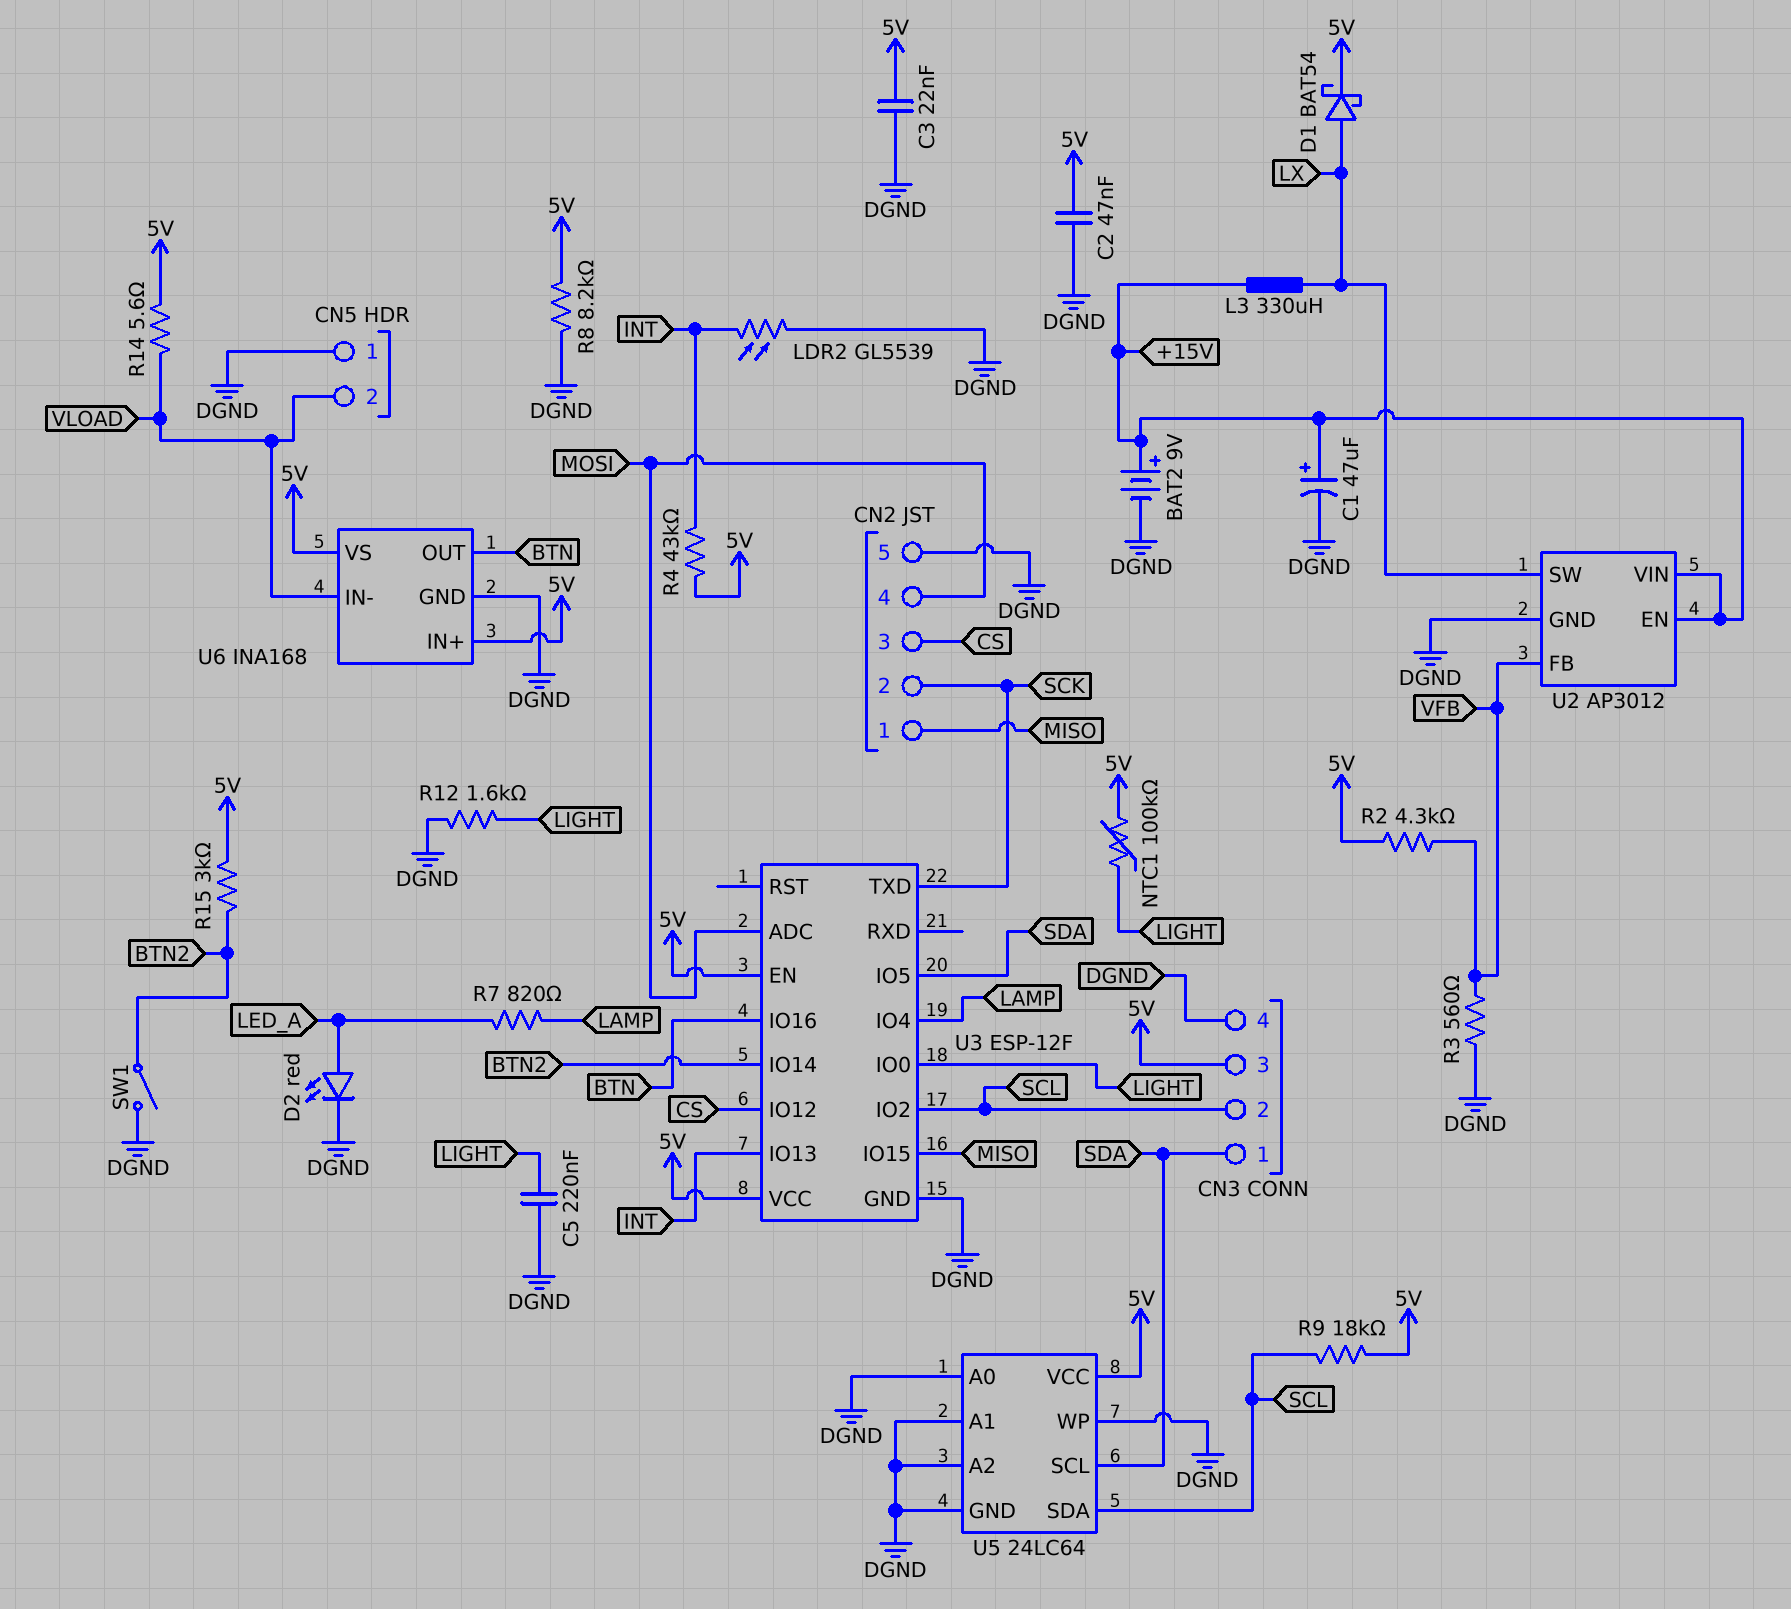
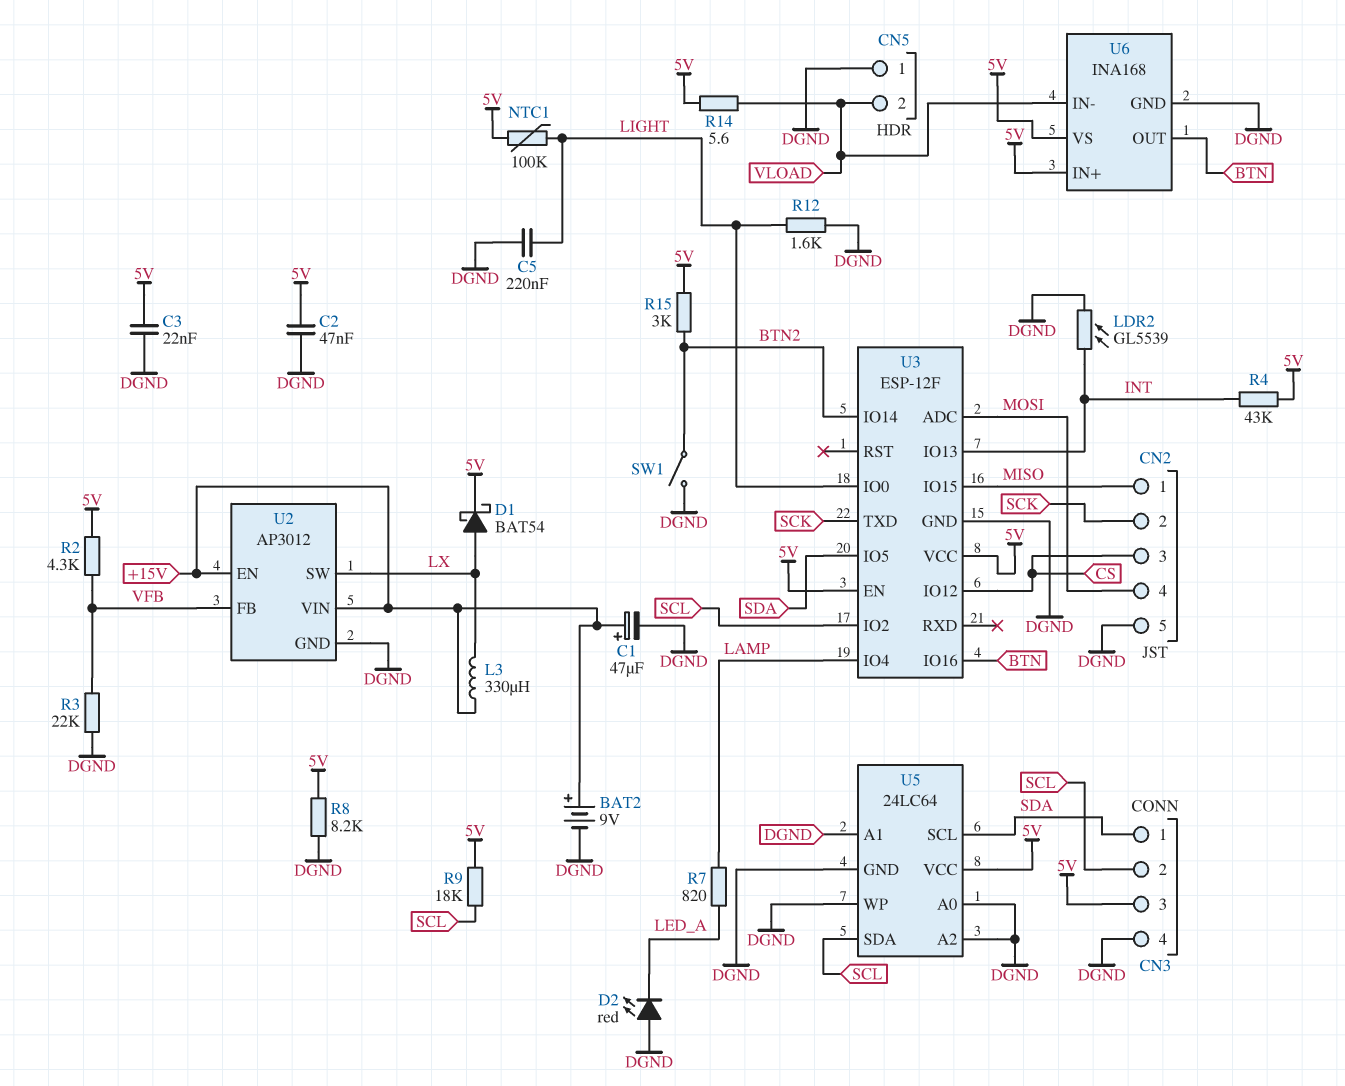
D2: LED red (A LED_A, K DGND) -> LED red (A DGND, K LED_A)
R3: 560 (DGND, VFB) -> 22k (DGND, VFB)

